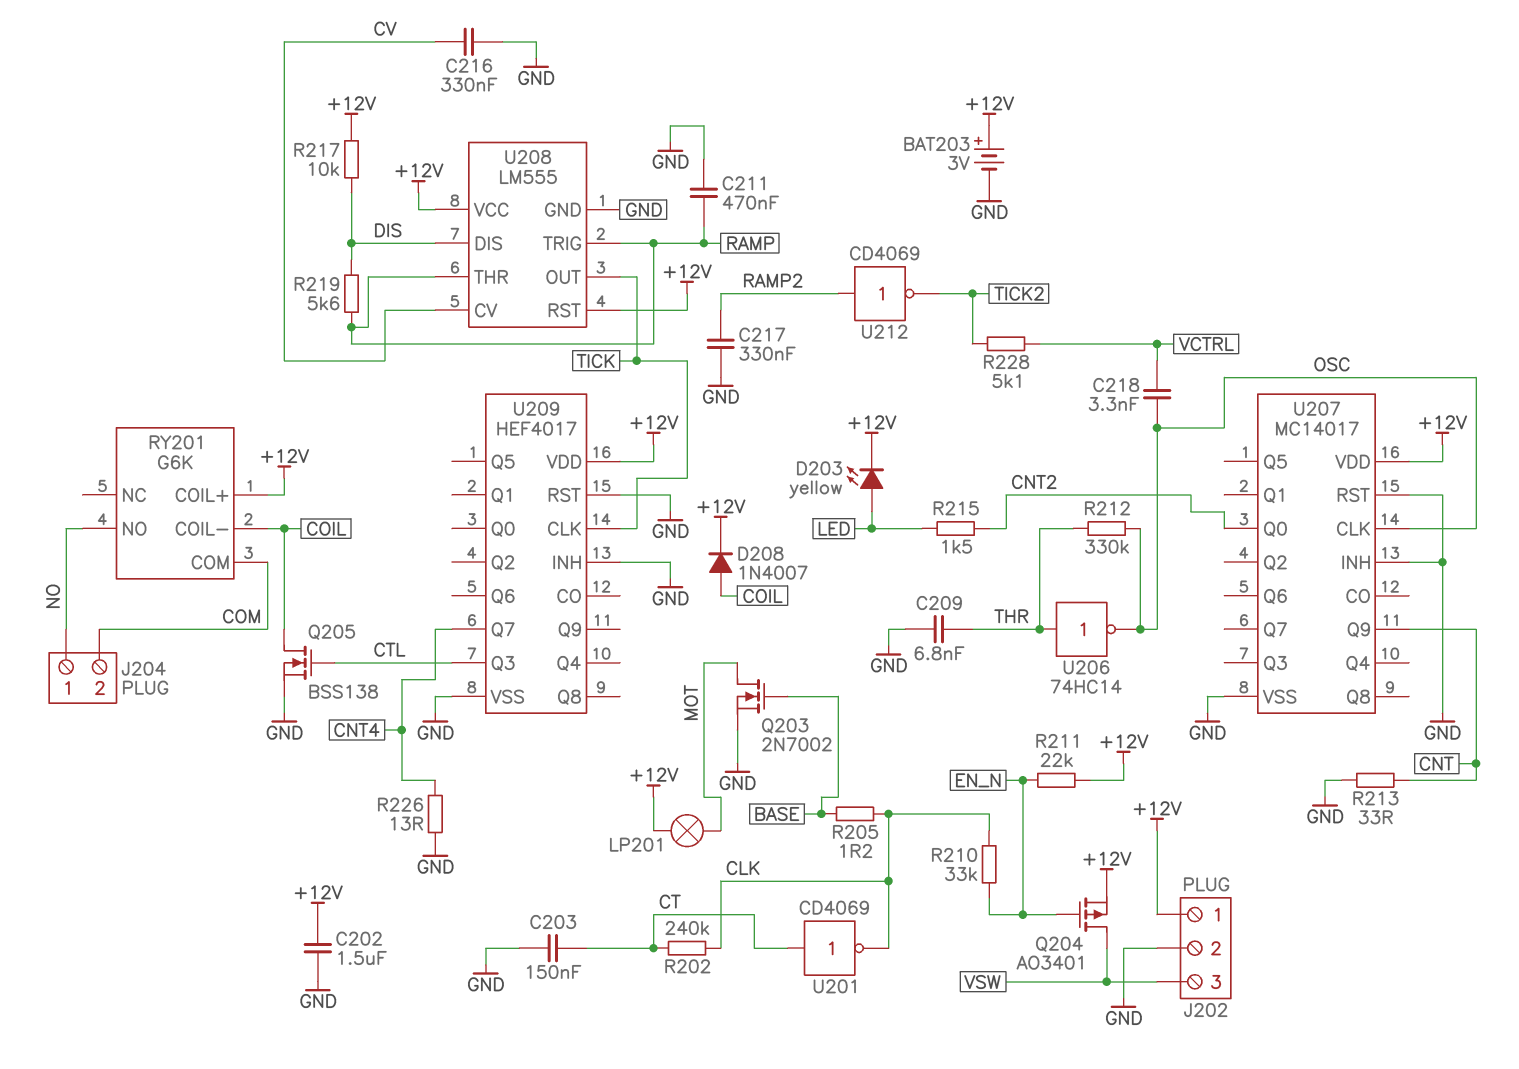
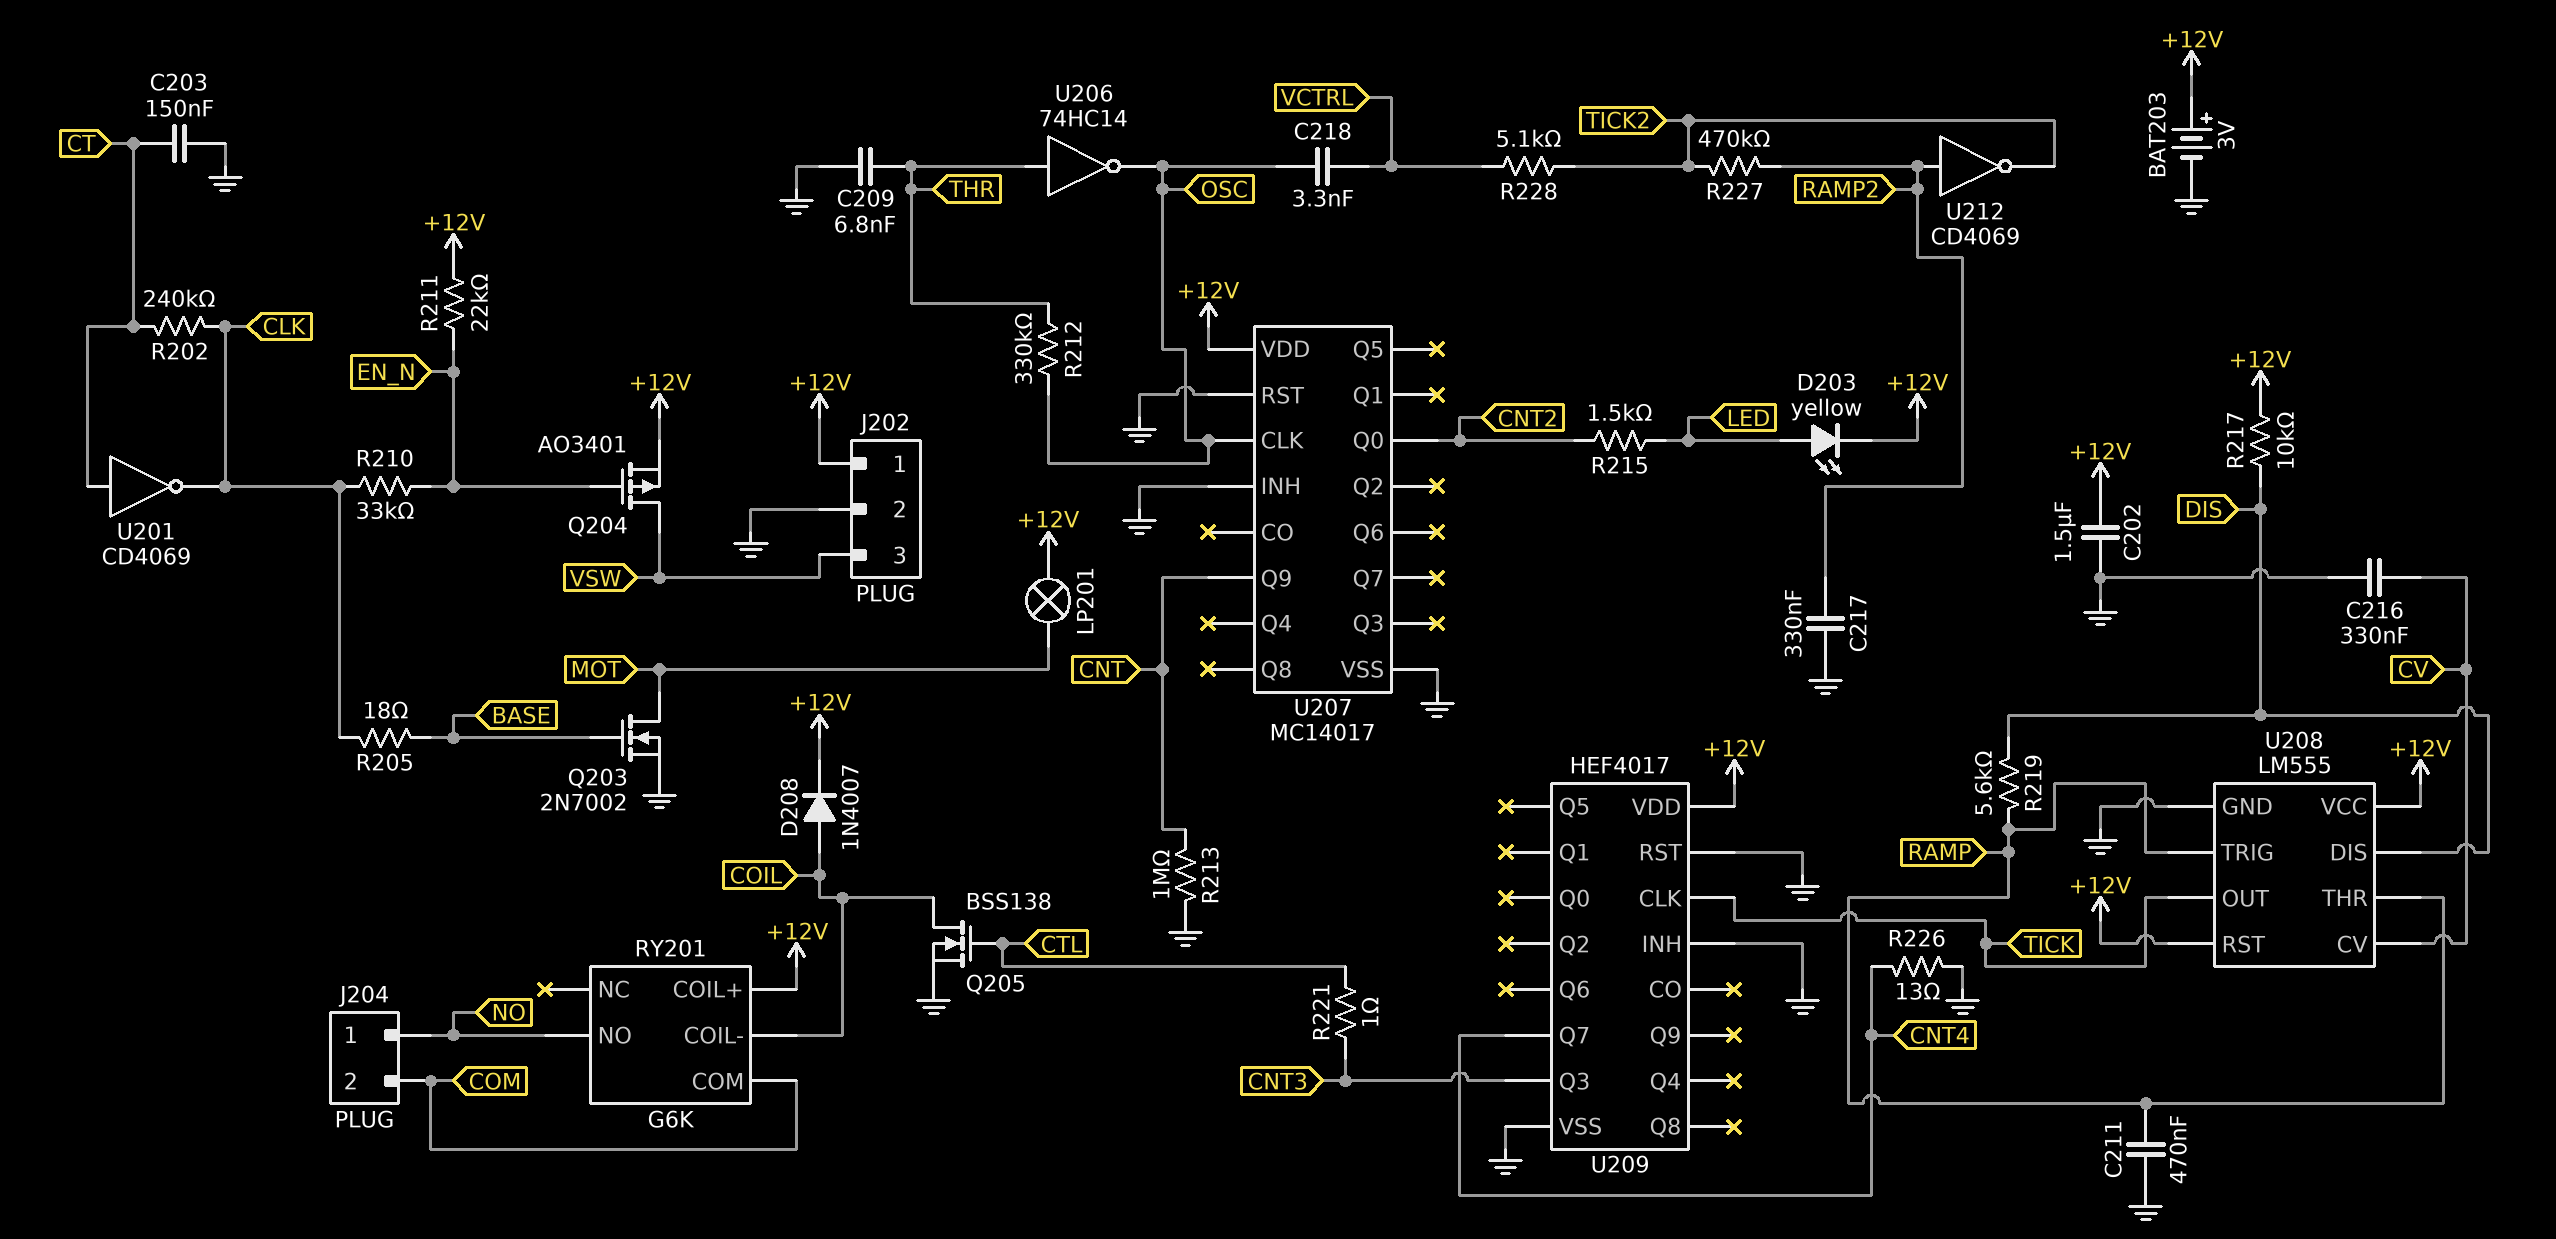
R205: 1.2 (BASE, CLK) -> 18 (BASE, CLK)
R213: 33 (CNT, GND) -> 1M (CNT, GND)
R221: none -> 1 (CNT3, CTL)
R227: none -> 470k (RAMP2, TICK2)
U209 pin Q3: CTL -> CNT3

